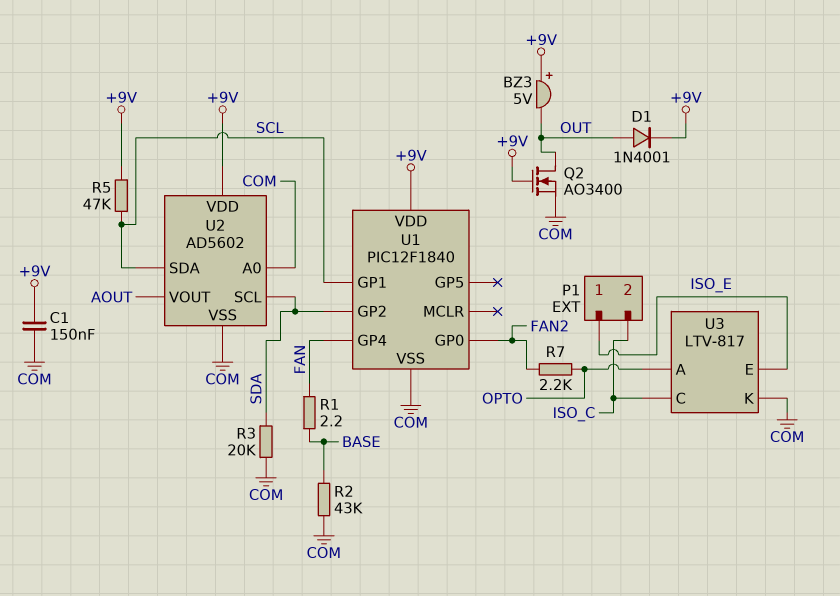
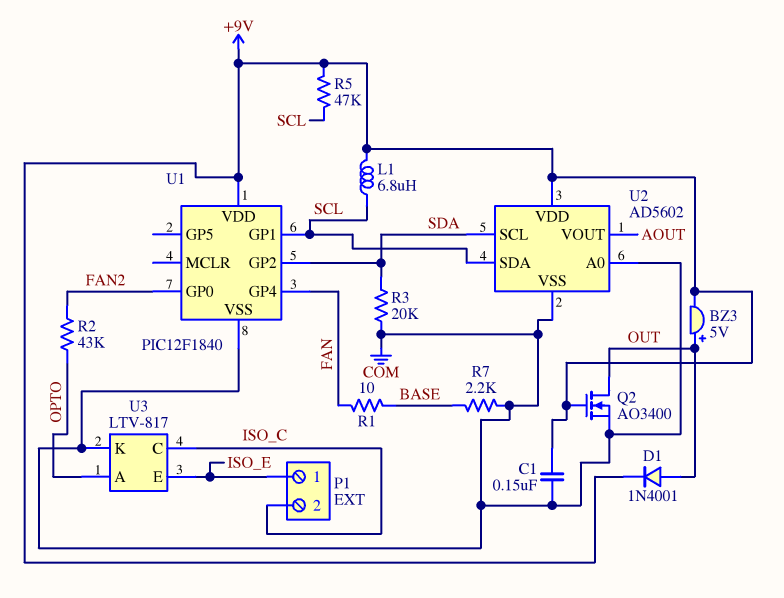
BZ3: buzzer 5V (plus +9V, minus OUT) -> buzzer 5V (plus OUT, minus +9V)
L1: none -> 6.8uH (+9V, SCL)
R1: 2.2 (BASE, FAN) -> 10 (BASE, FAN)
R2: 43k (BASE, COM) -> 43k (FAN2, OPTO)
R7: 2.2k (FAN2, OPTO) -> 2.2k (BASE, COM)

